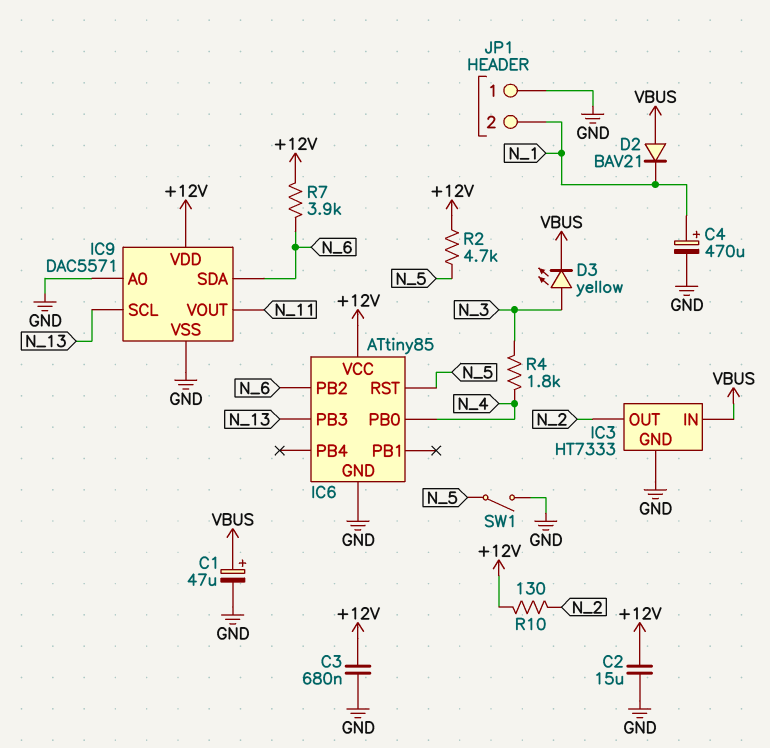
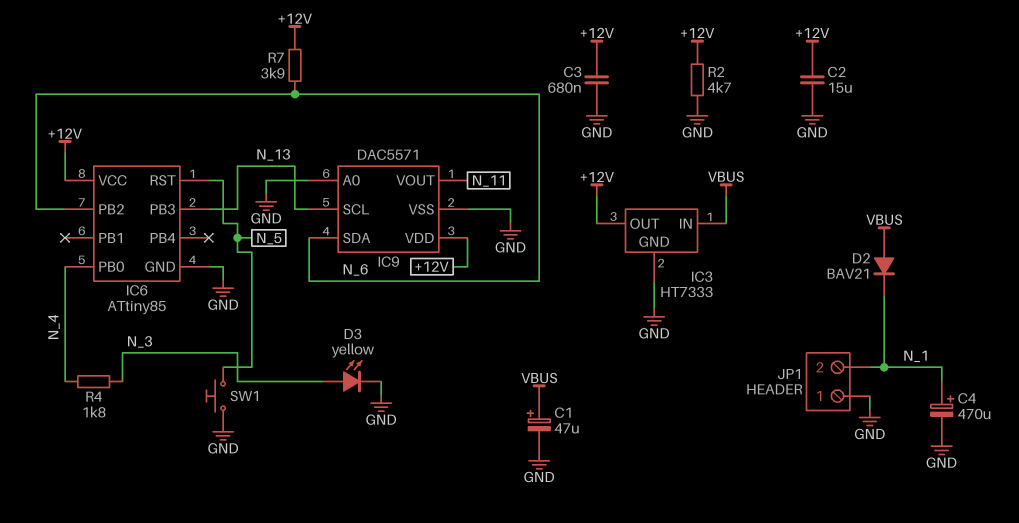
D3: LED yellow (A N_3, K VBUS) -> LED yellow (A N_3, K GND)
IC3 pin OUT: N_2 -> +12V
R2: 4.7k (+12V, N_5) -> 4.7k (+12V, GND)
R10: 130 (+12V, N_2) -> none
SW1: switch (GND, N_5) -> button (GND, N_5)

